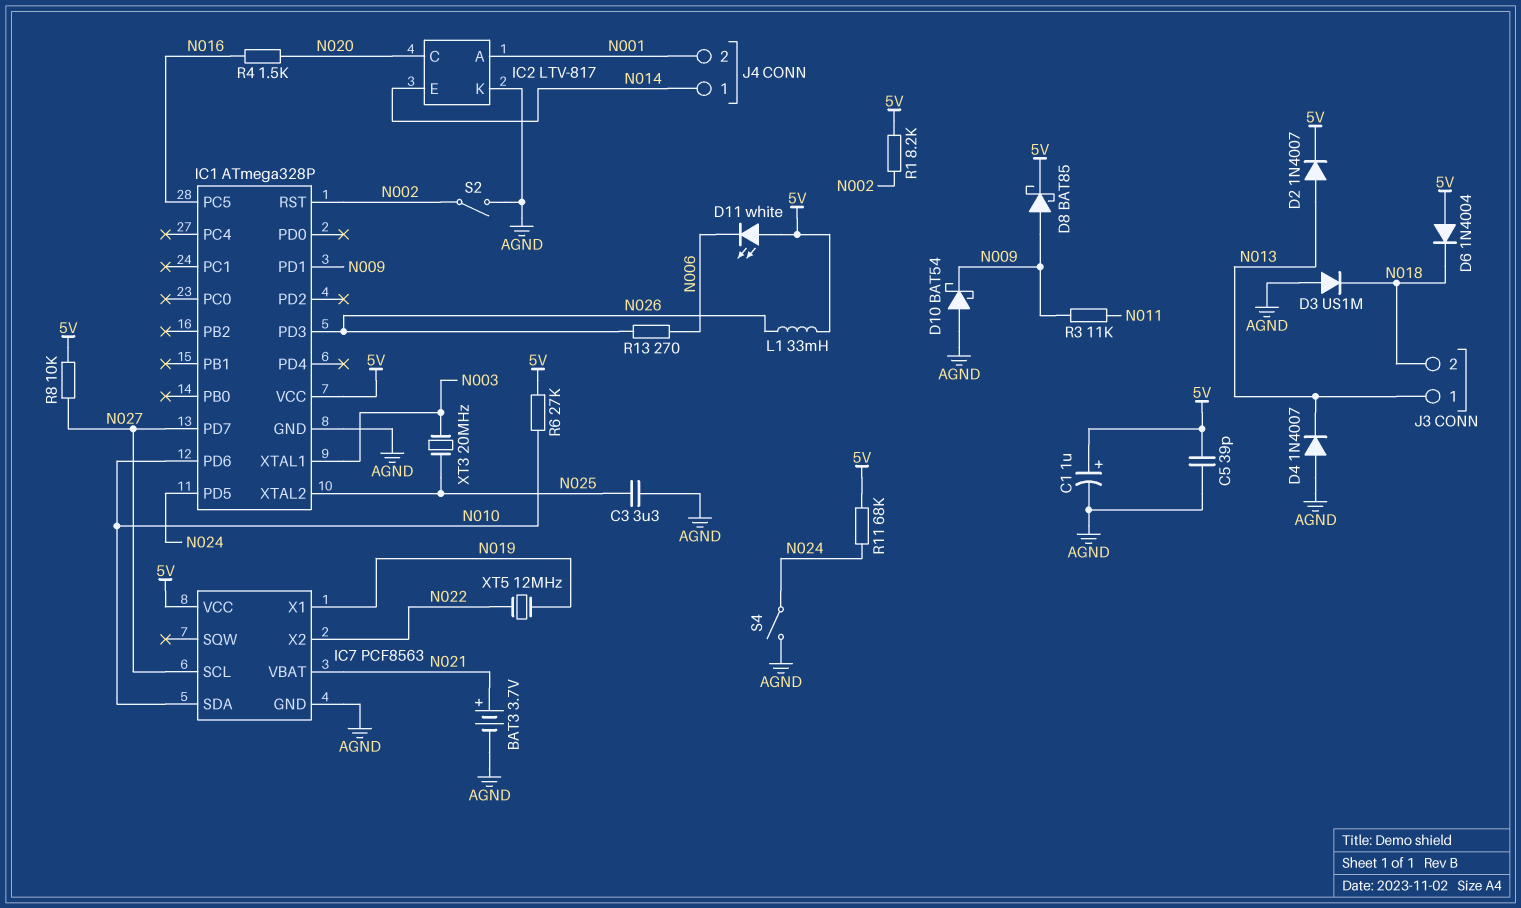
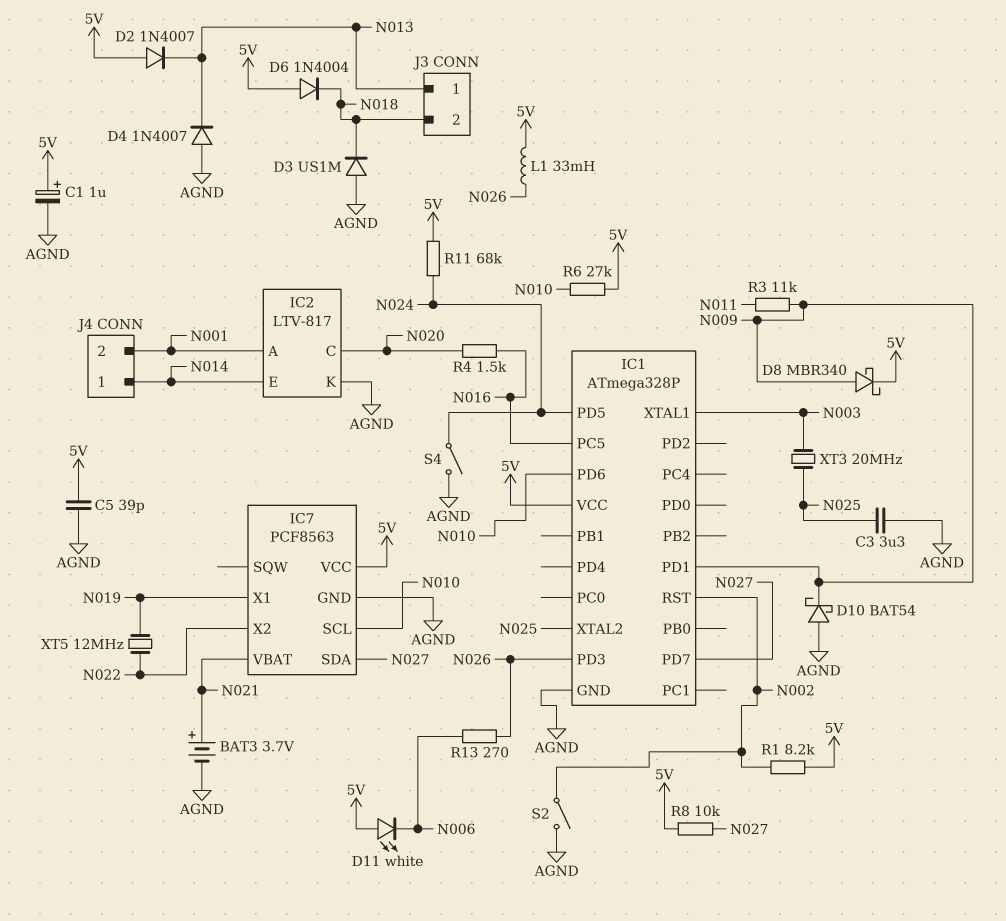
D2: diode 1N4007 (A N013, K 5V) -> diode 1N4007 (A 5V, K N013)
D8: schottky BAT85 (A N009, K 5V) -> schottky MBR340 (A N009, K 5V)
IC7 pin SCL: N027 -> N010
IC7 pin SDA: N010 -> N027

